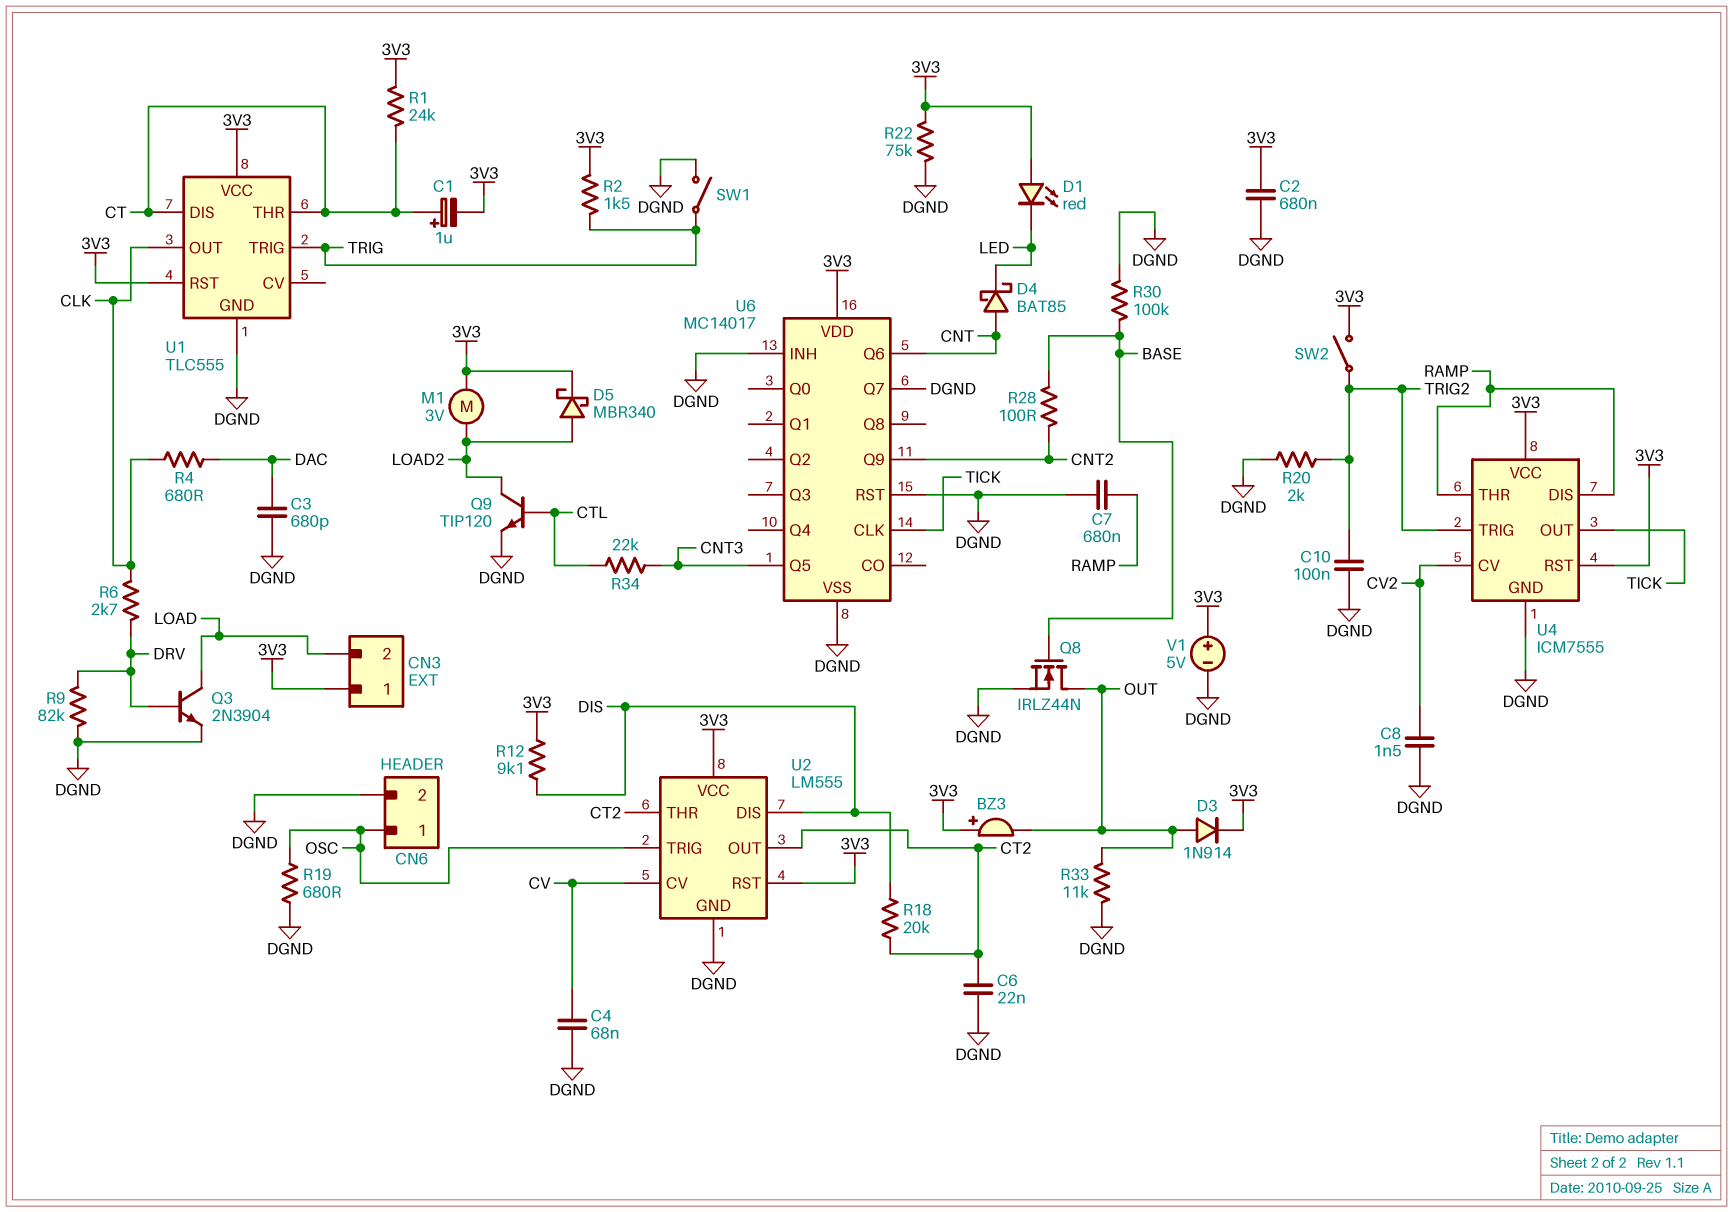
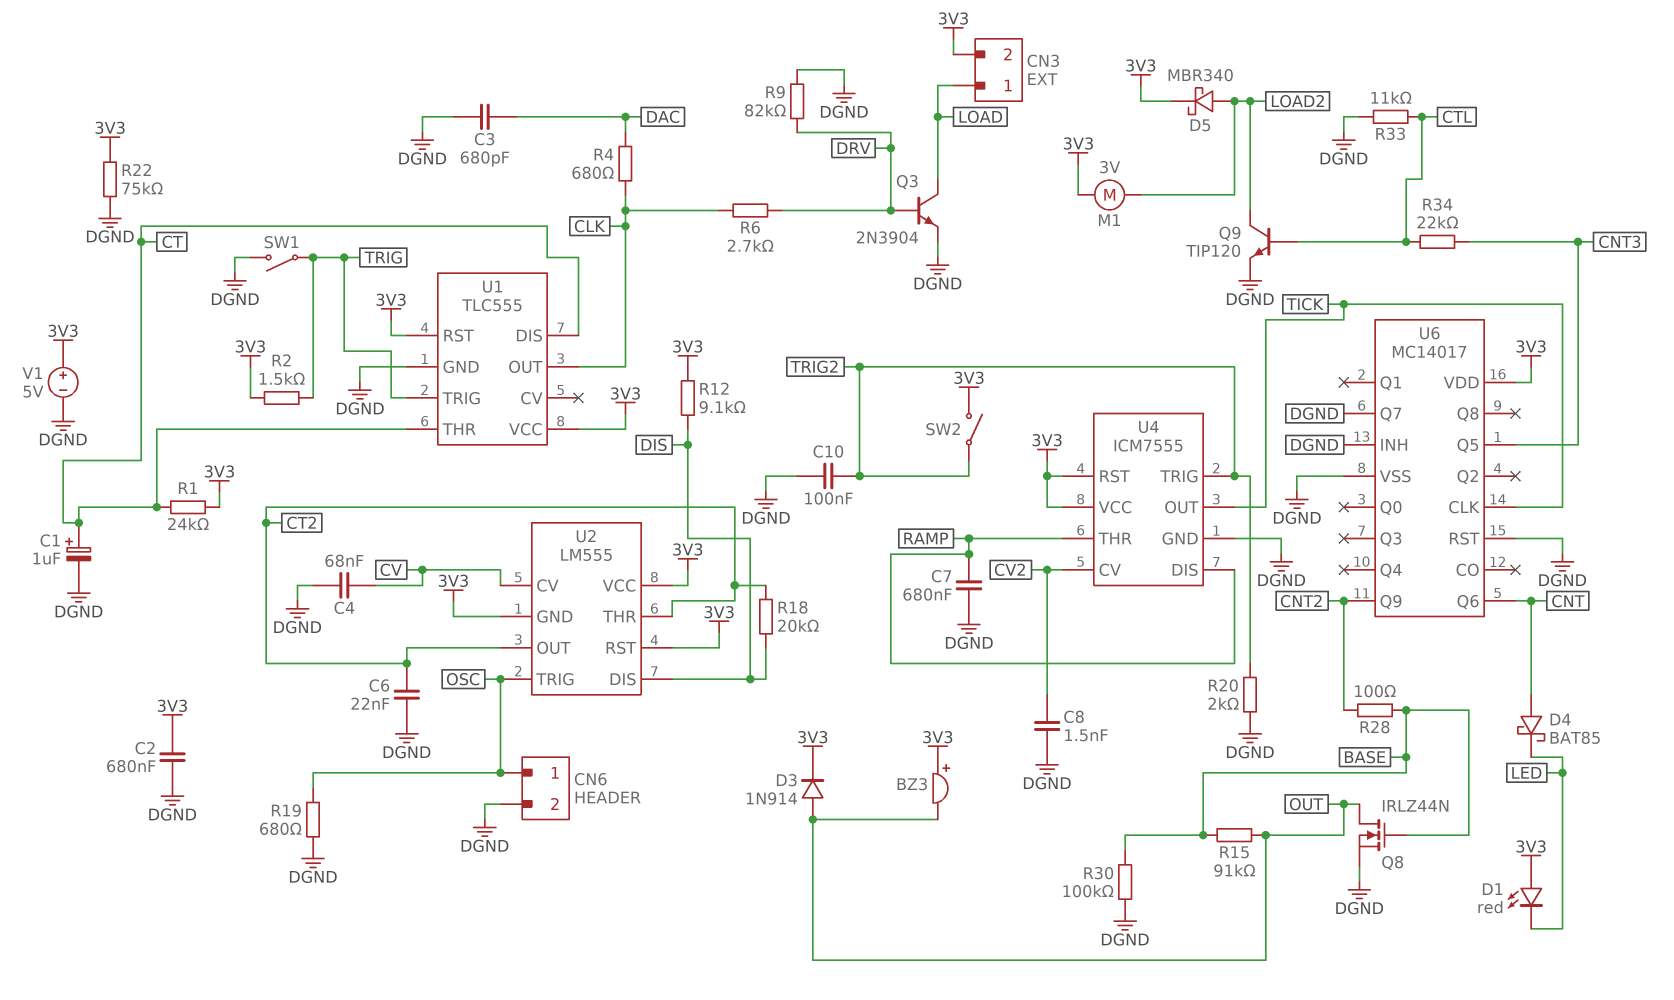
C1: 1uF (plus CT, minus 3V3) -> 1uF (plus CT, minus DGND)
CN3 pin 1: 3V3 -> LOAD
CN3 pin 2: LOAD -> 3V3
R15: none -> 91k (BASE, OUT)
R33: 11k (DGND, OUT) -> 11k (CTL, DGND)
U2 pin GND: DGND -> 3V3

